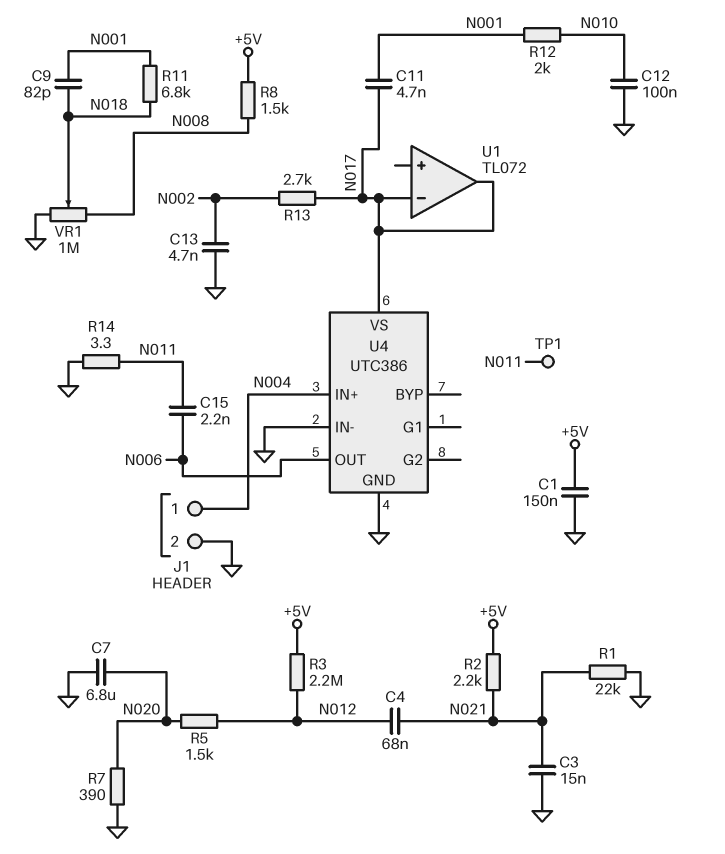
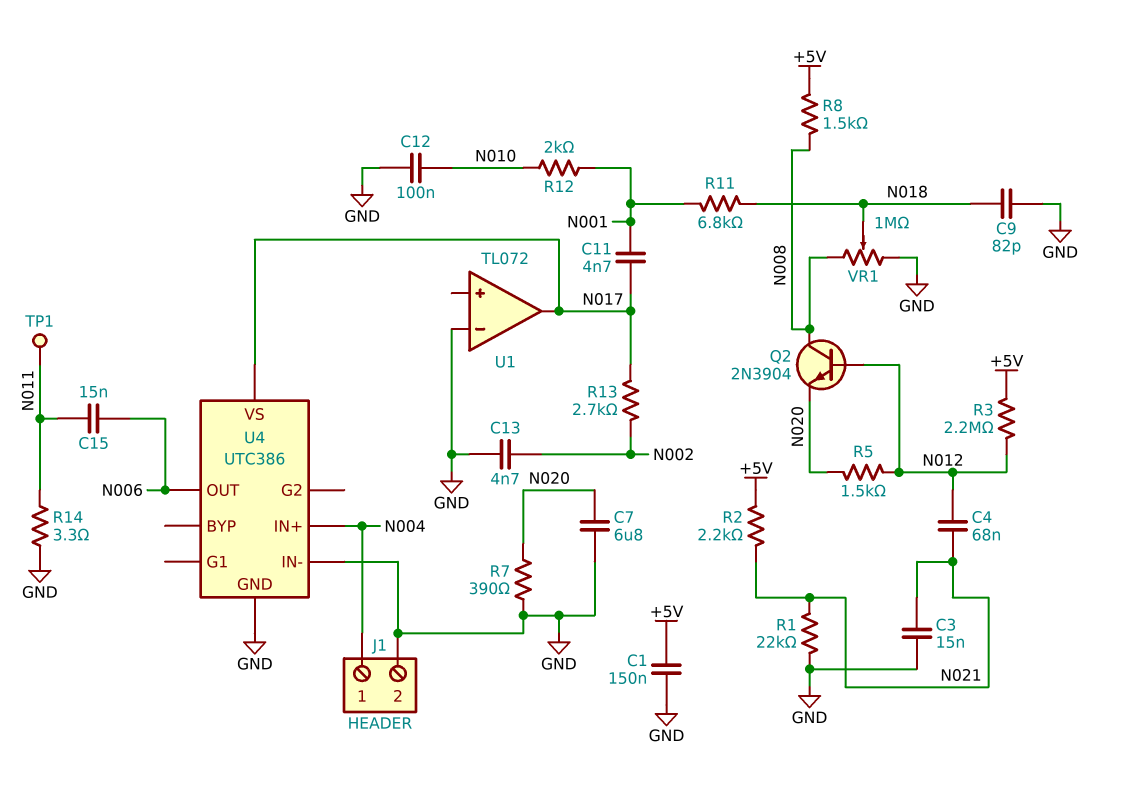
C9: 82pF (N001, N018) -> 82pF (GND, N018)
C15: 2.2nF (N006, N011) -> 15nF (N006, N011)
Q2: none -> NPN 2N3904 (B N012, C N008, E N020)
U1 pin in-: N017 -> GND

